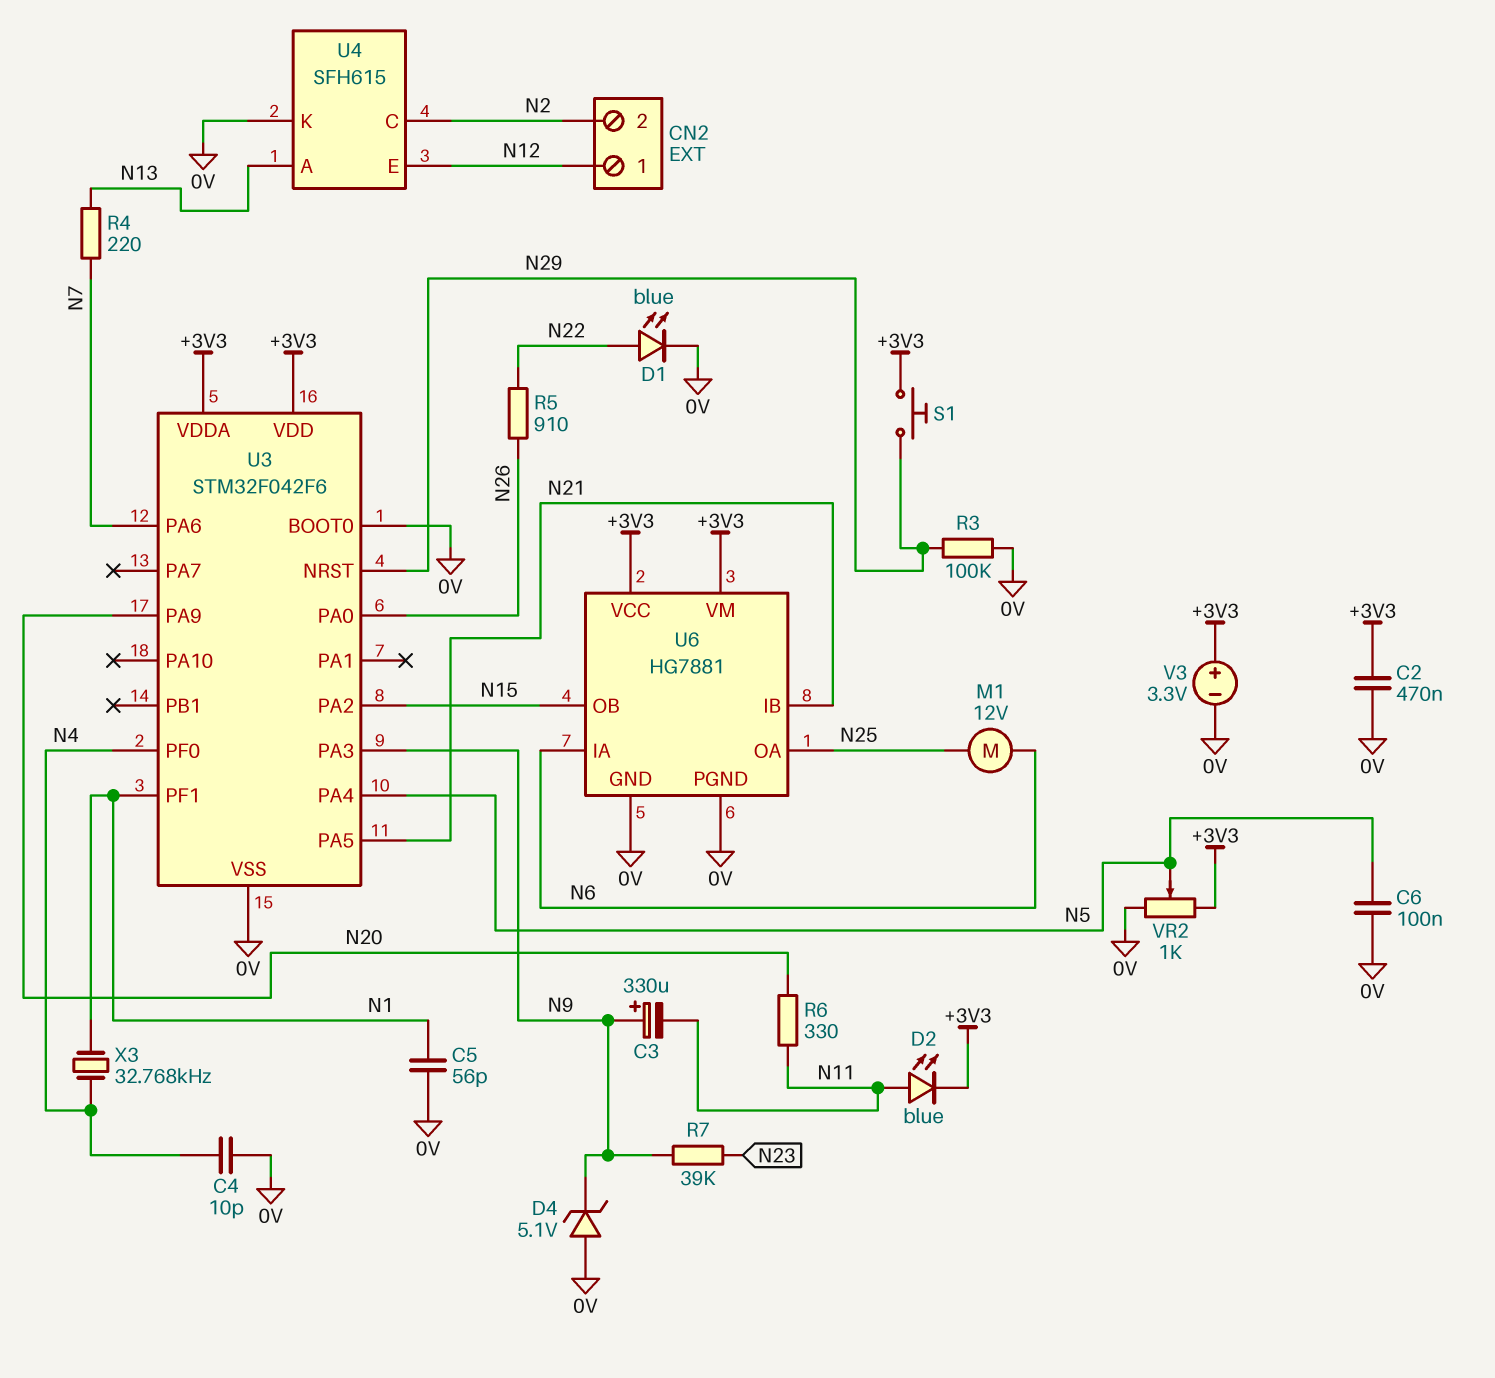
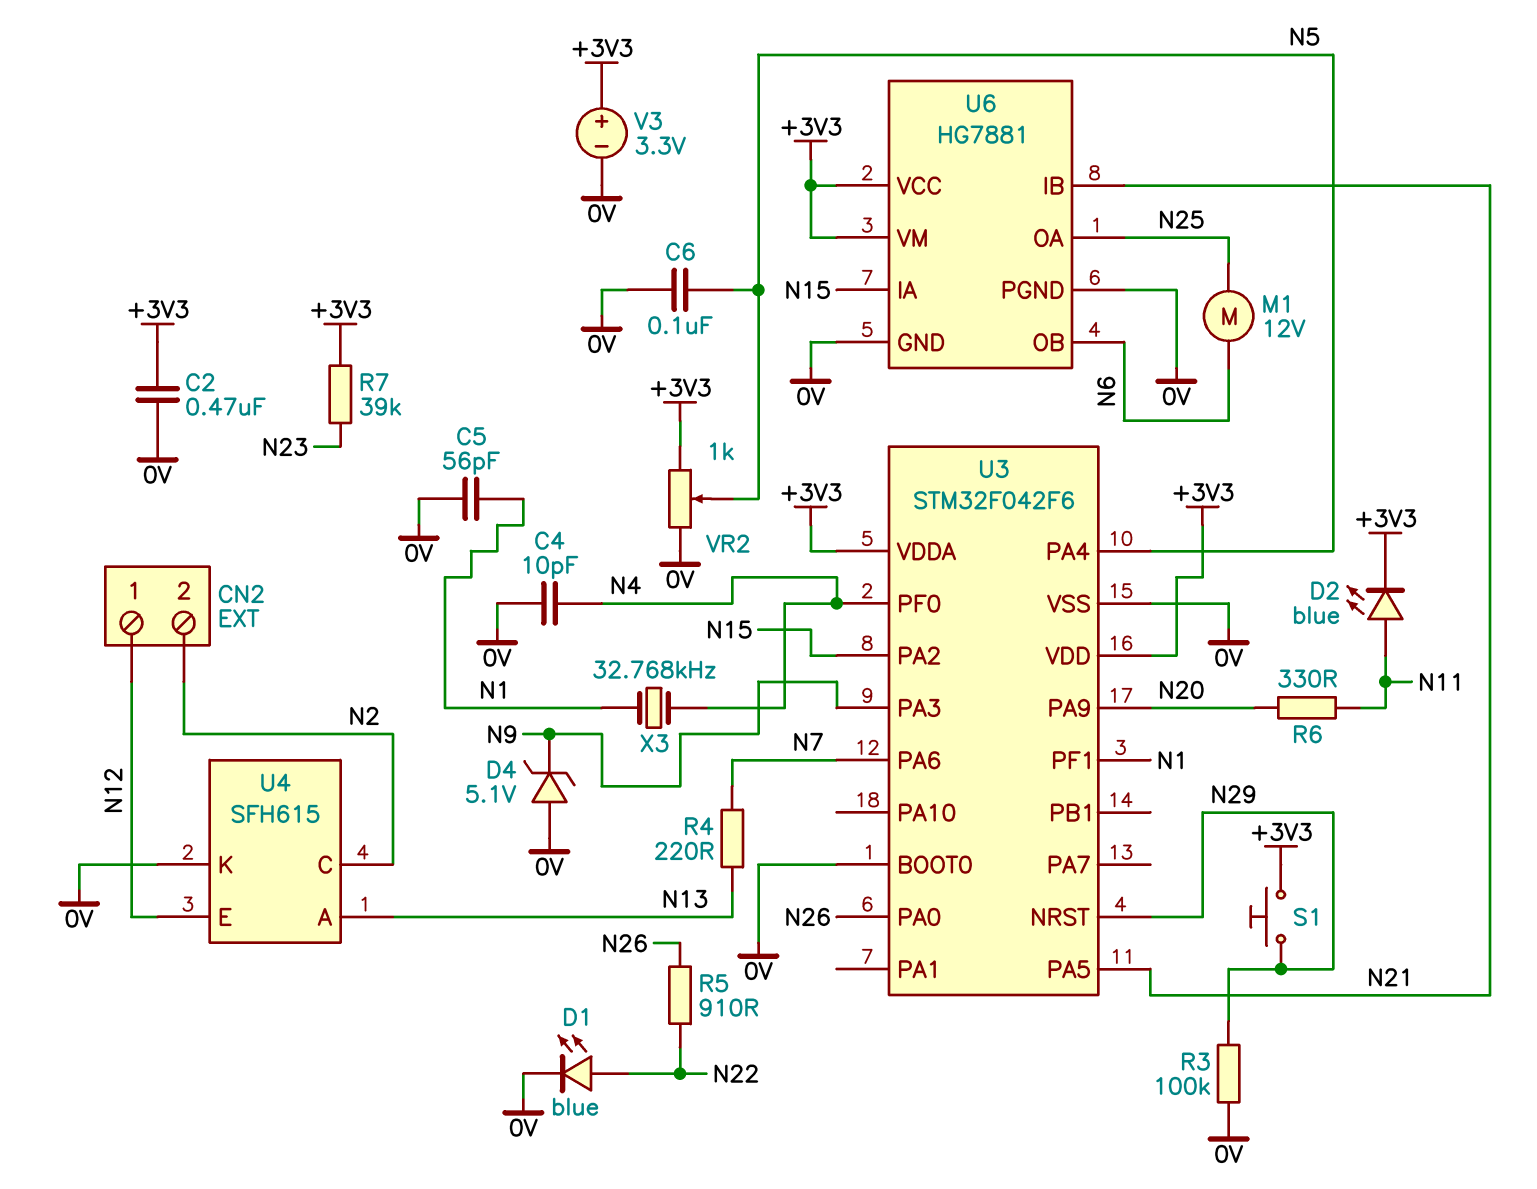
C3: 330uF (plus N9, minus N11) -> none
R7: 39k (N9, N23) -> 39k (+3V3, N23)
U6 pin IA: N6 -> N15
U6 pin OB: N15 -> N6

